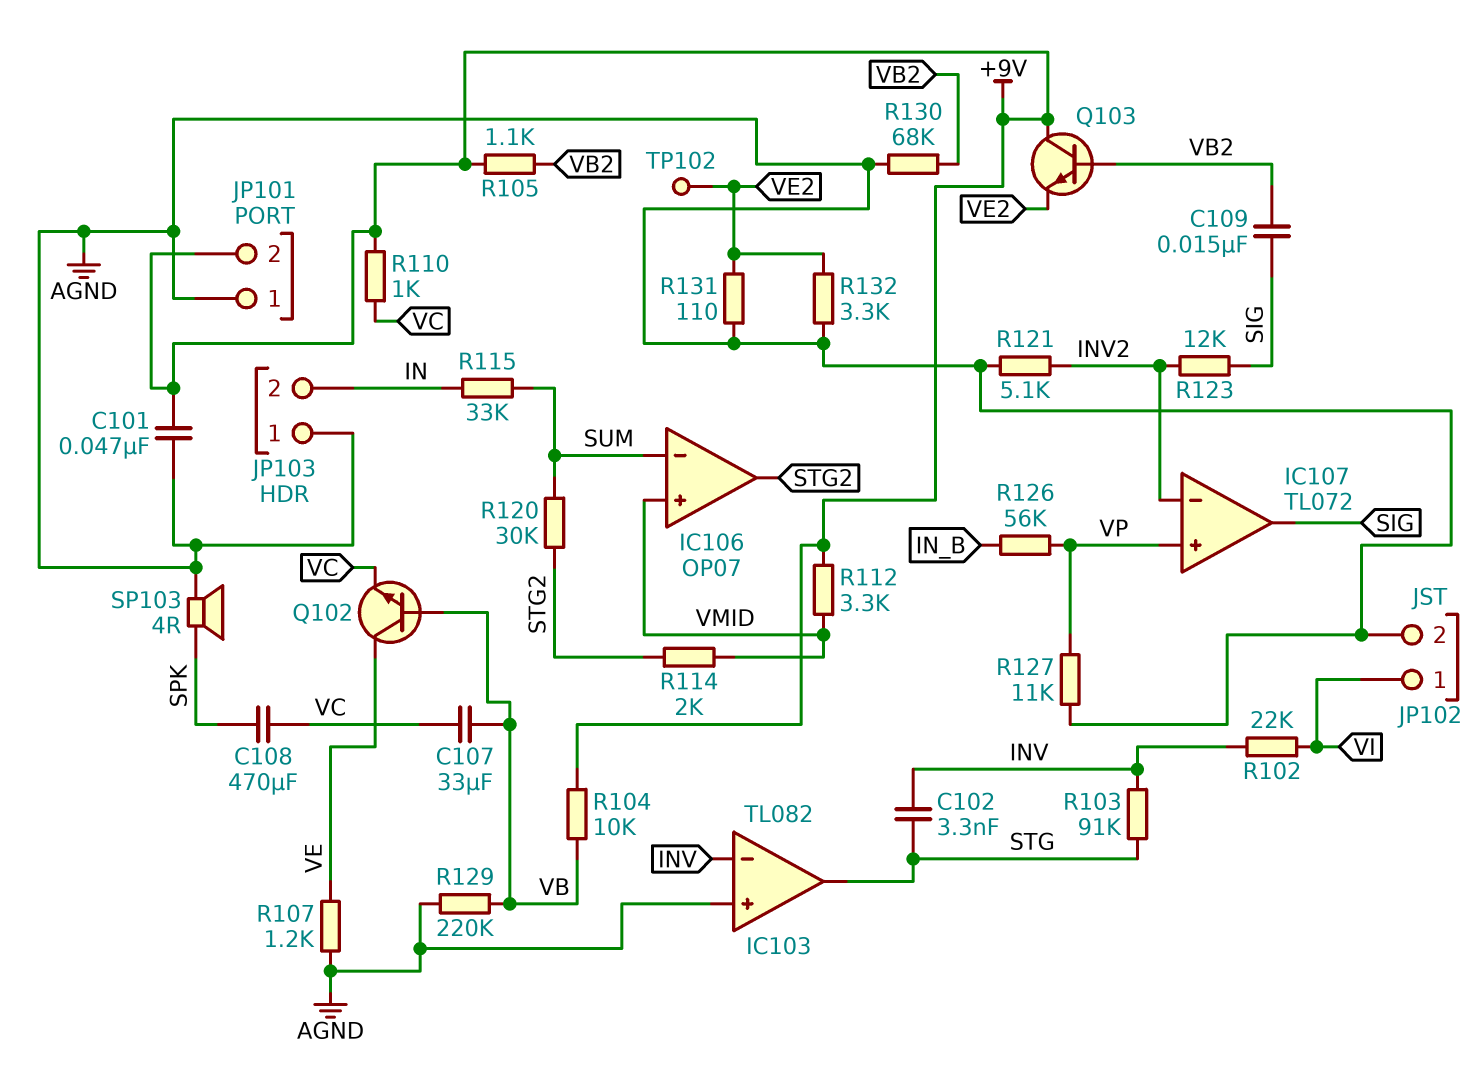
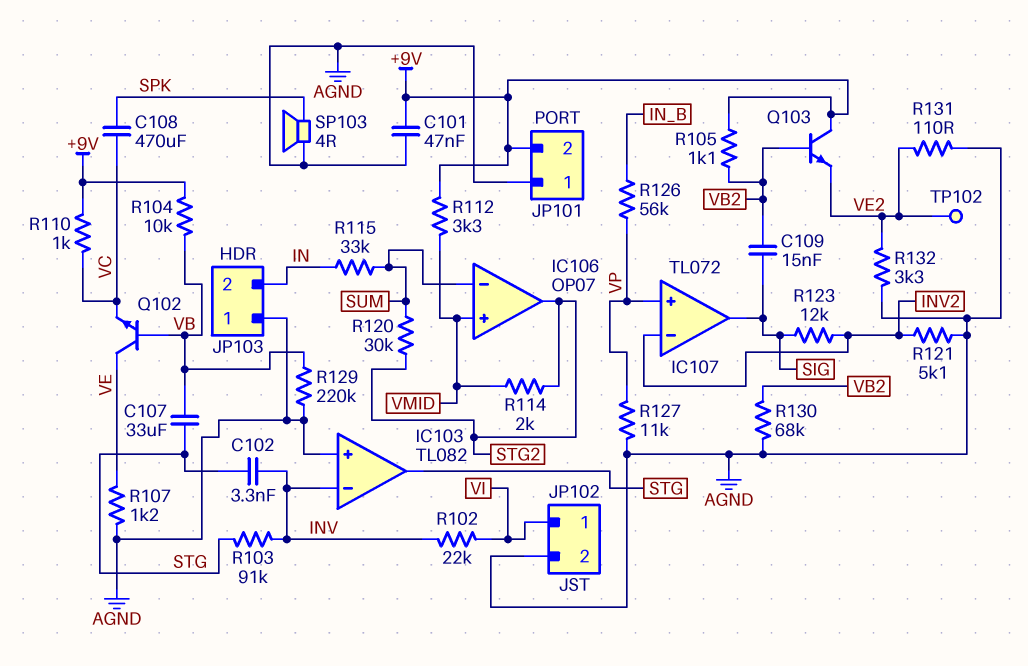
C107: 33uF (VB, VC) -> 33uF (STG, VB)

